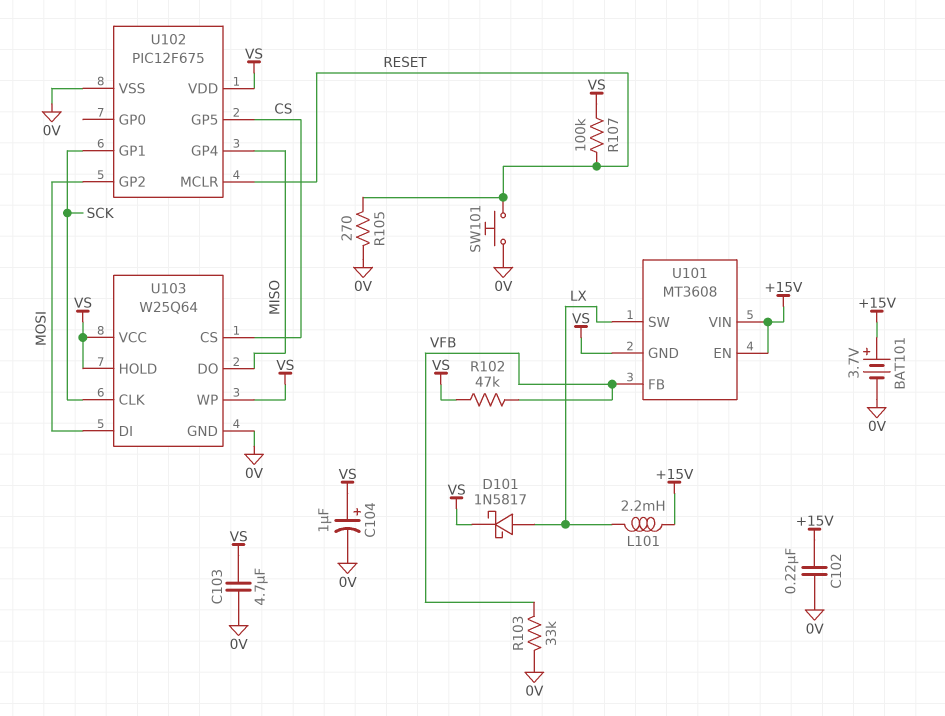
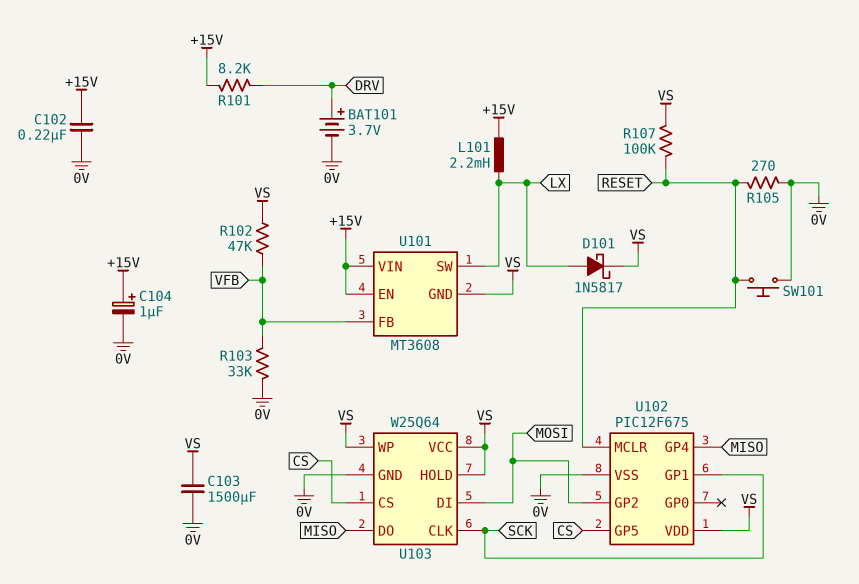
BAT101: 3.7V (plus +15V, minus 0V) -> 3.7V (plus DRV, minus 0V)
C103: 4.7uF (0V, VS) -> 1500uF (0V, VS)
C104: 1uF (plus VS, minus 0V) -> 1uF (plus +15V, minus 0V)
R101: none -> 8.2k (+15V, DRV)

